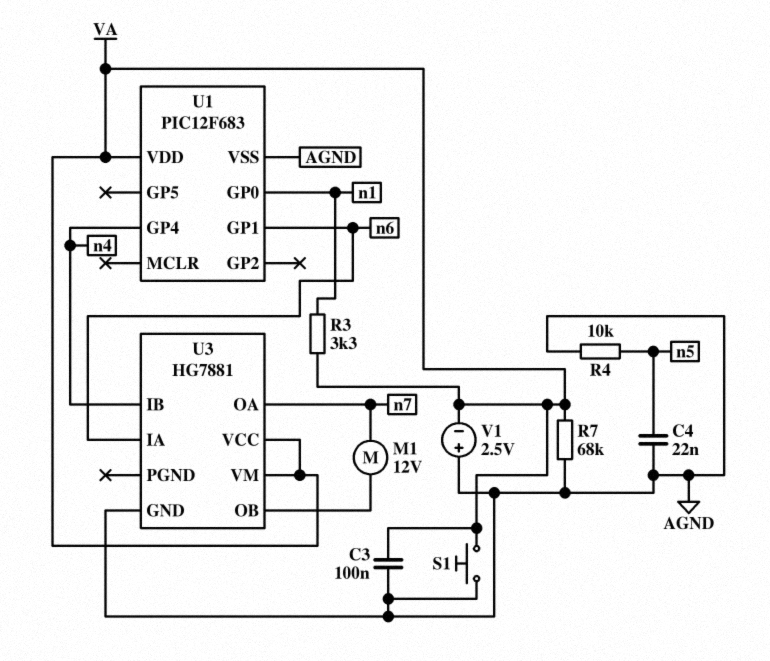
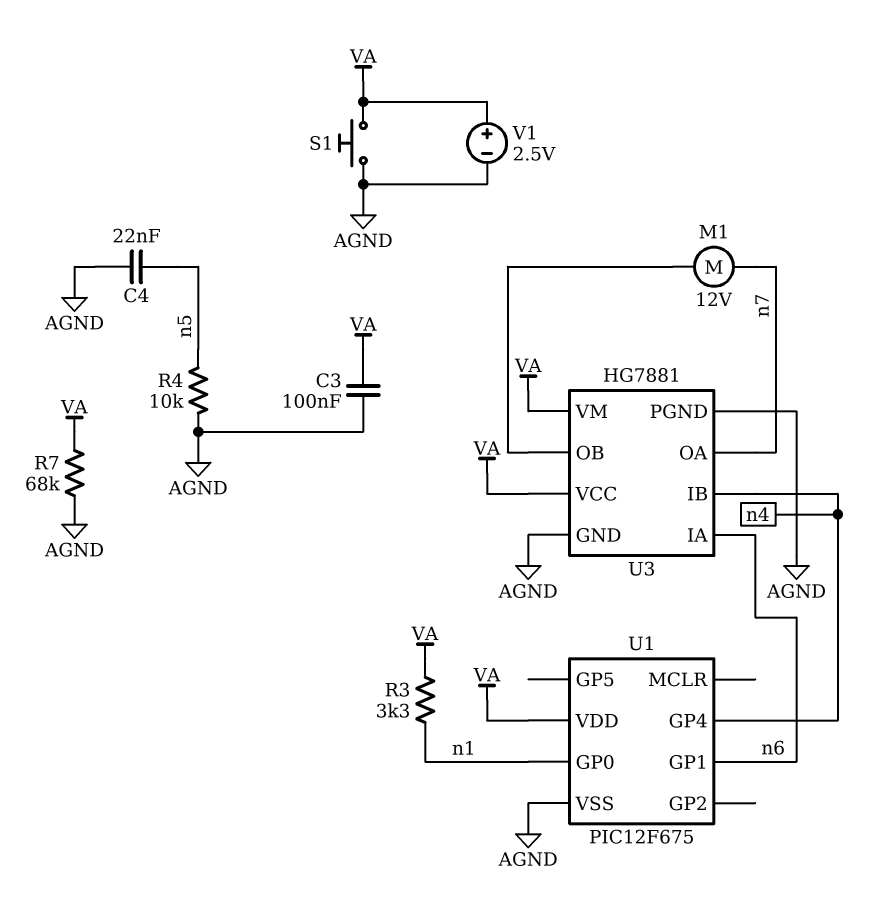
U1: PIC12F683 -> PIC12F675
U3 pin PGND: none -> AGND
V1: 2.5V (plus AGND, minus VA) -> 2.5V (plus VA, minus AGND)

